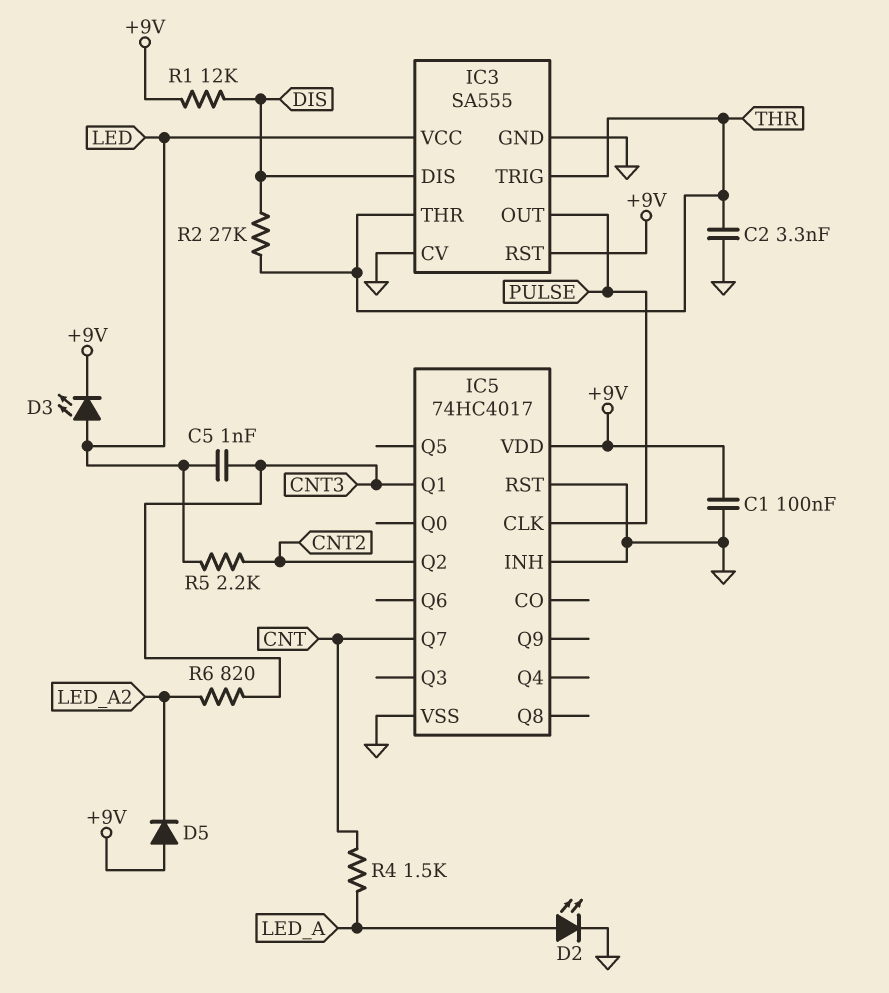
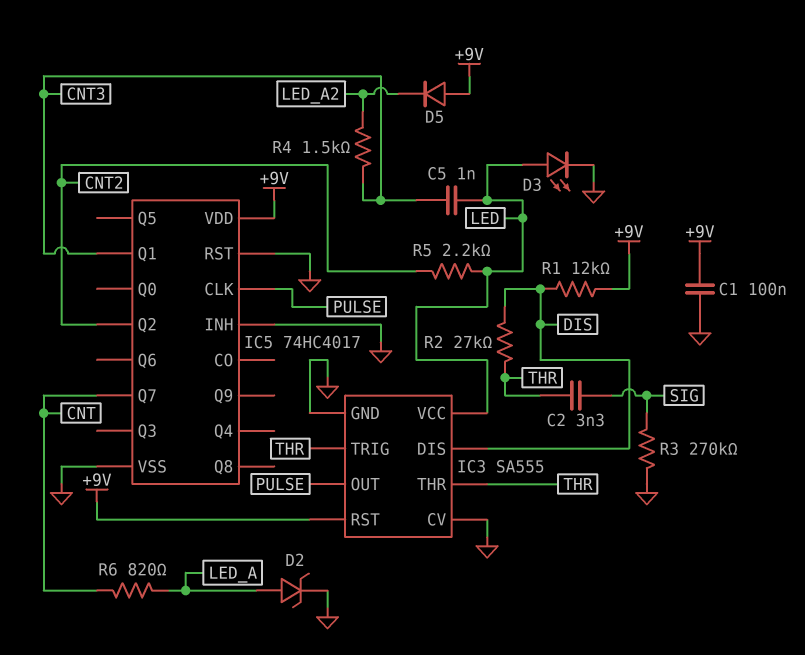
C2: 3.3nF (GND, THR) -> 3.3nF (SIG, THR)
D2: LED (A LED_A, K GND) -> zener (A LED_A, K GND)
D3: LED (A LED, K +9V) -> LED (A LED, K GND)
R3: none -> 270k (GND, SIG)
R4: 1.5k (CNT, LED_A) -> 1.5k (CNT3, LED_A2)
R6: 820 (CNT3, LED_A2) -> 820 (CNT, LED_A)

